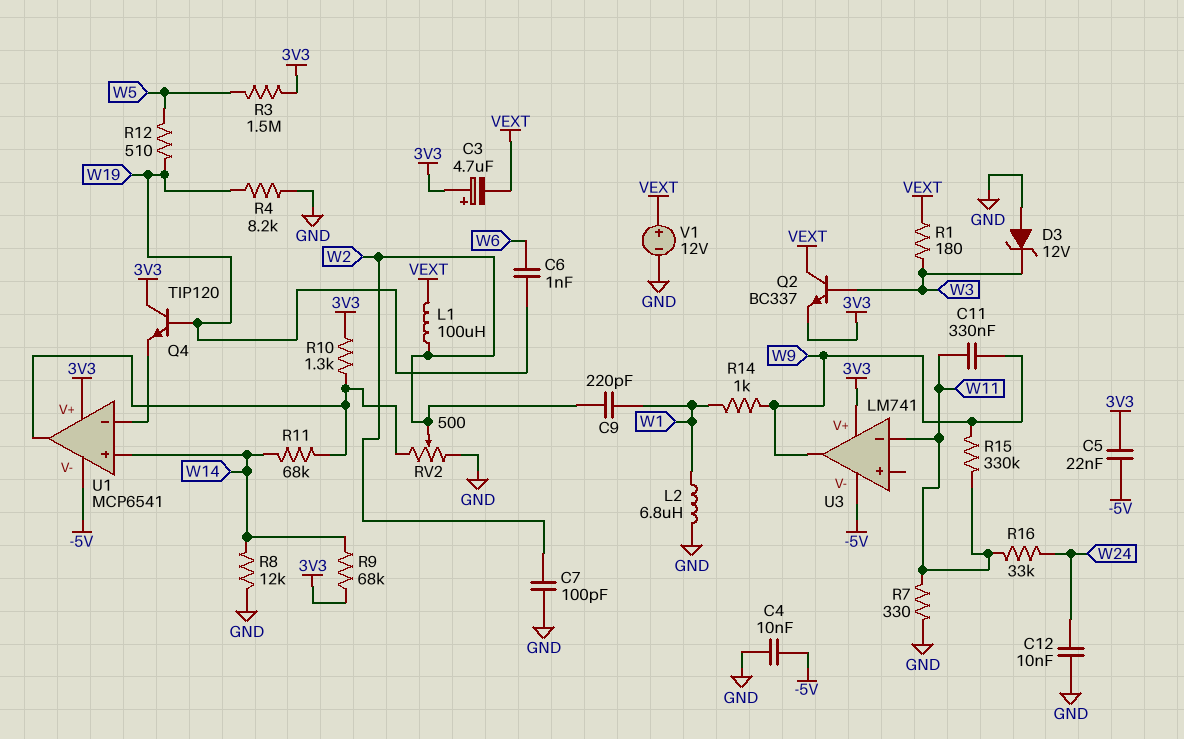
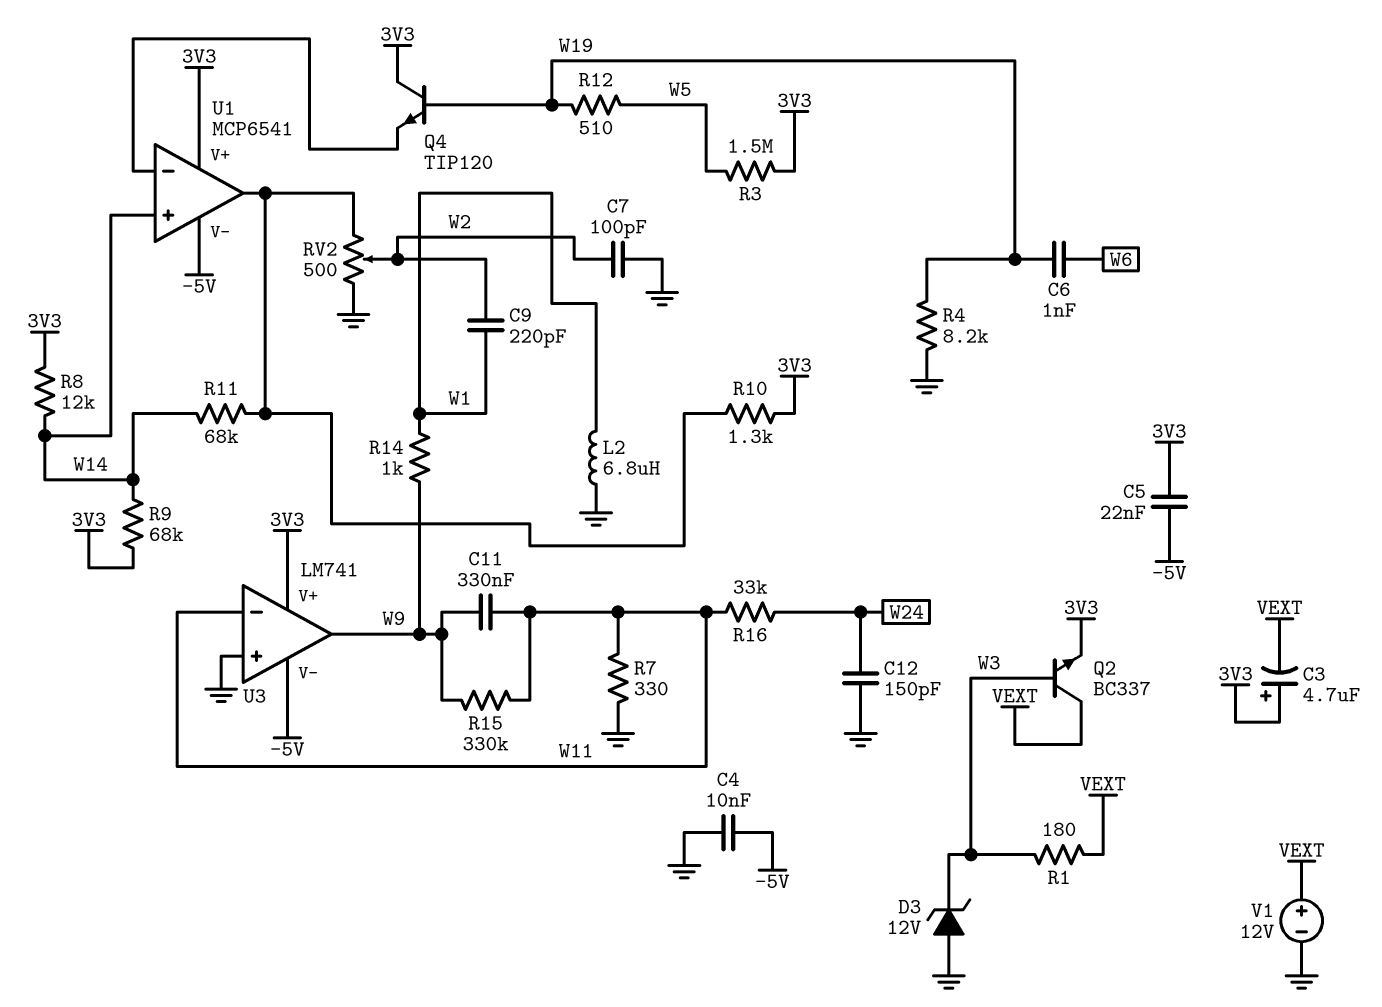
C12: 10nF (GND, W24) -> 150pF (GND, W24)
L1: 100uH (VEXT, W2) -> none
R8: 12k (GND, W14) -> 12k (3V3, W14)
U3 pin in+: none -> GND

